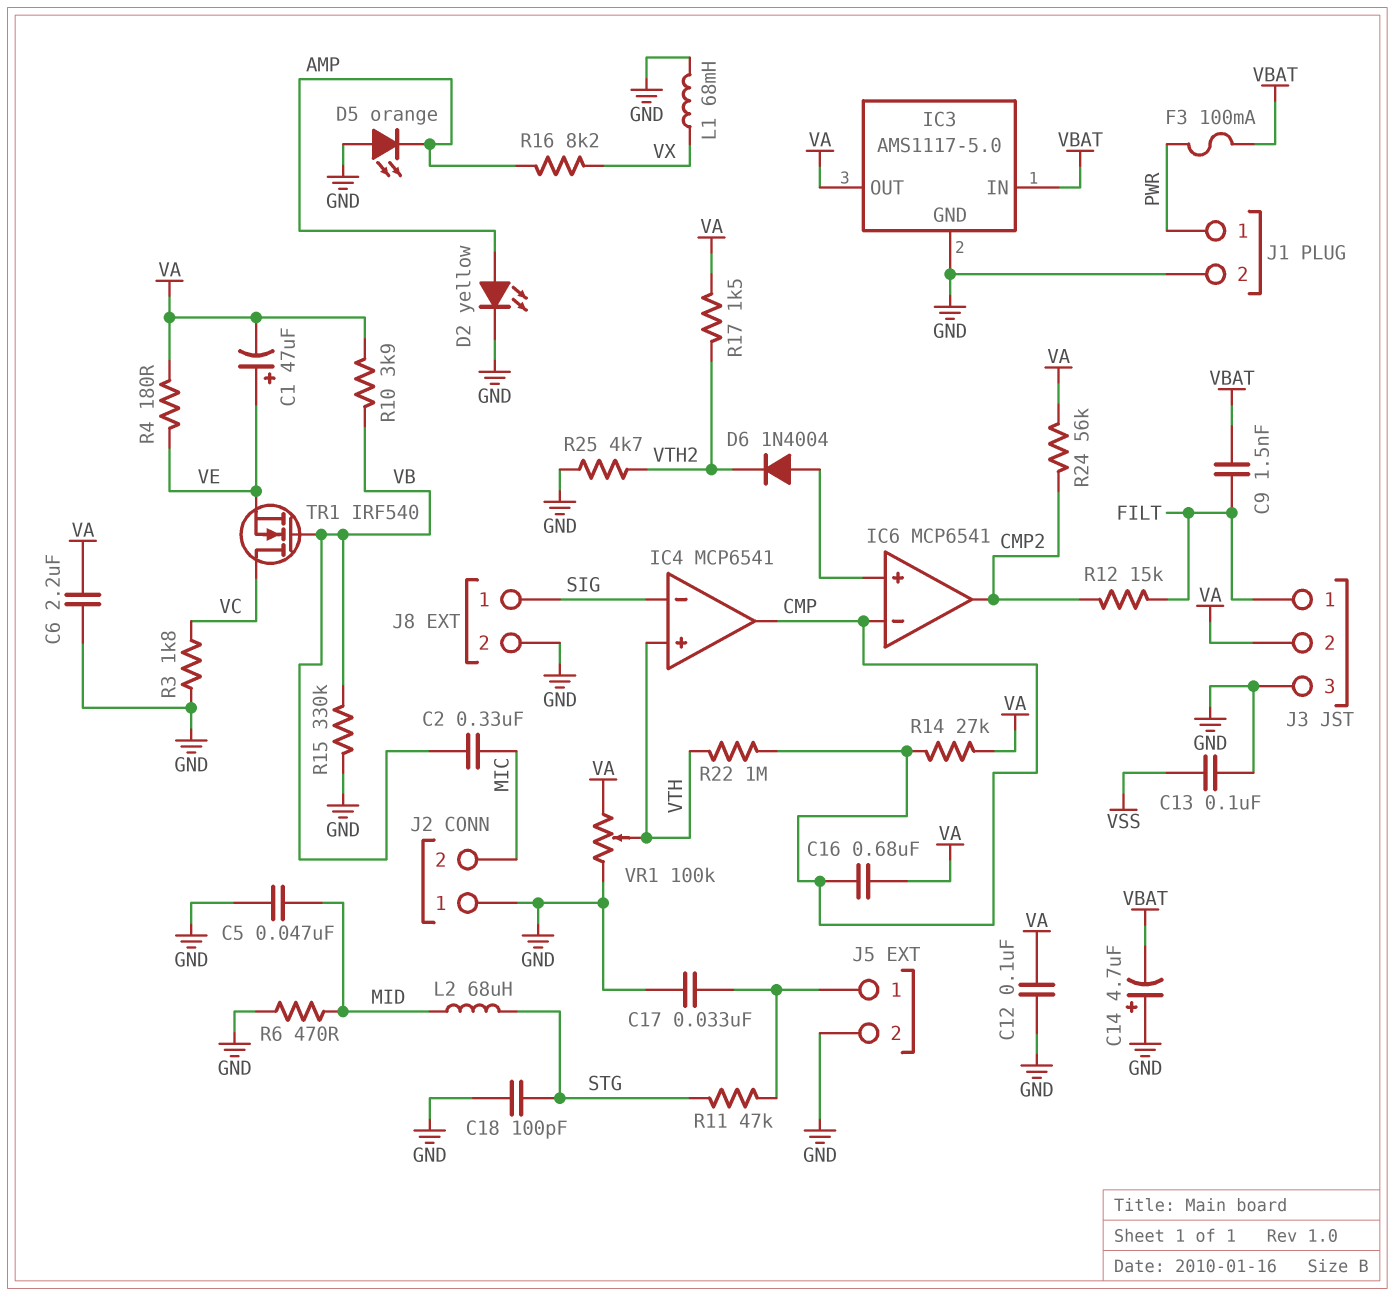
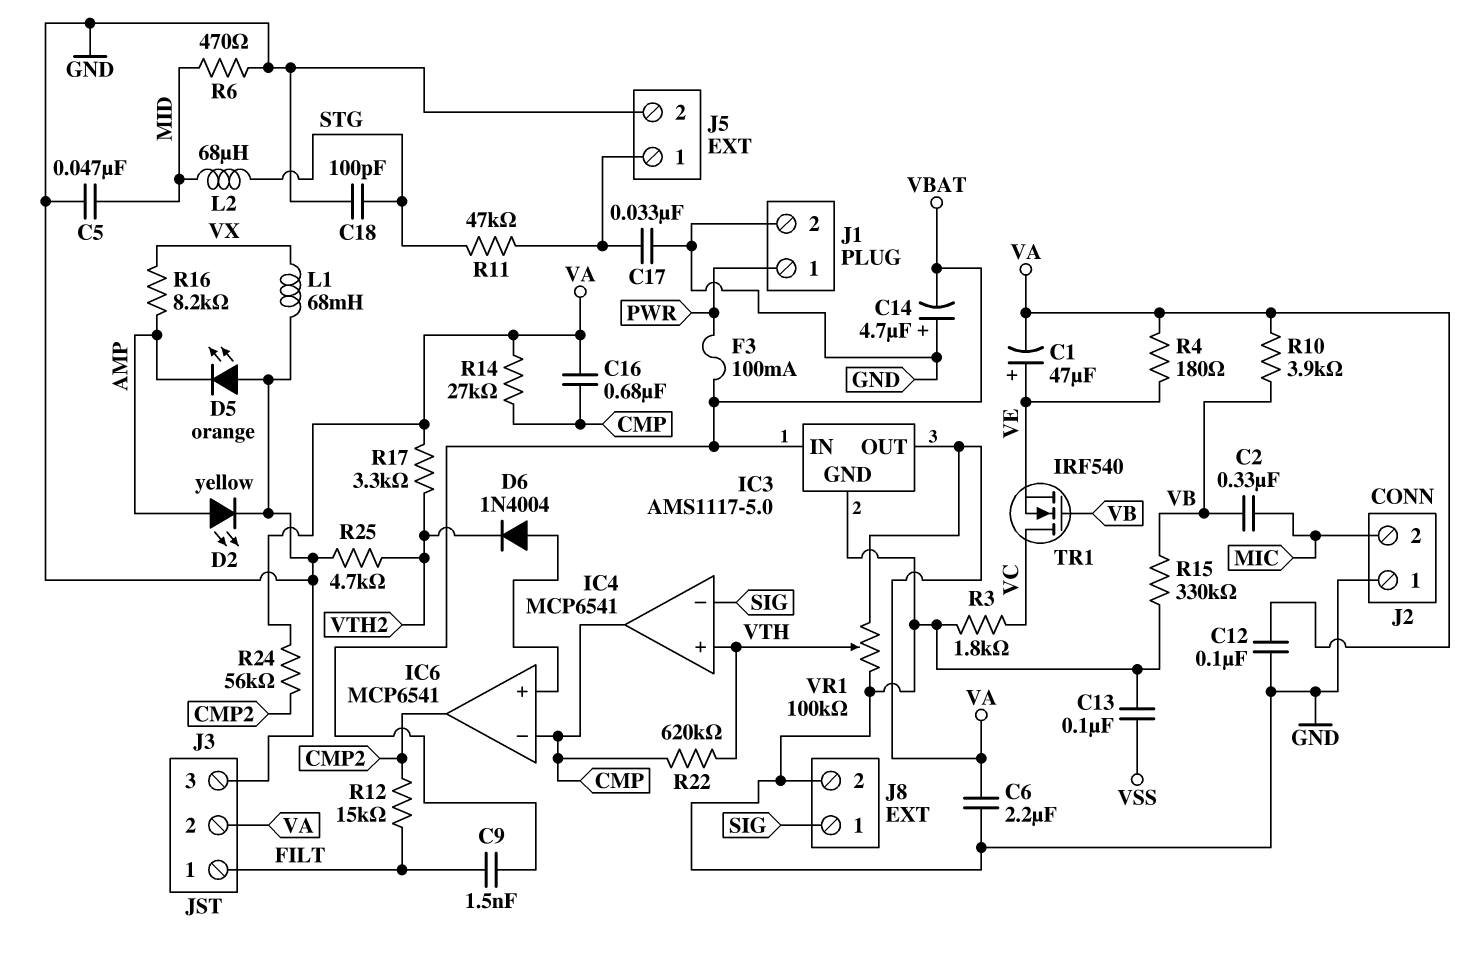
R17: 1.5k (VA, VTH2) -> 3.3k (VA, VTH2)
R22: 1M (CMP, VTH) -> 620k (CMP, VTH)

